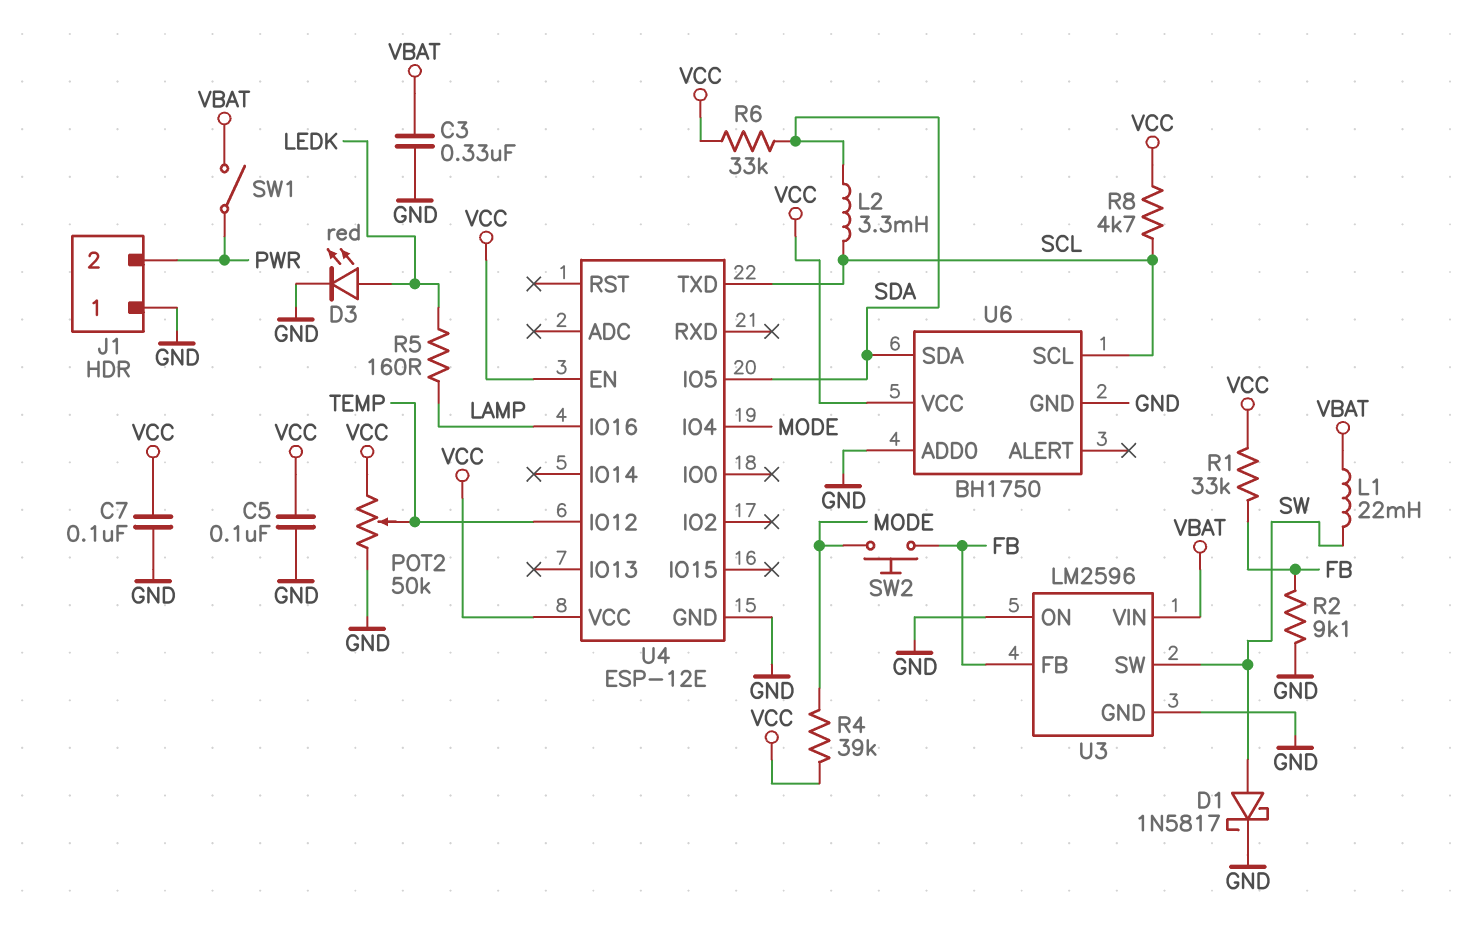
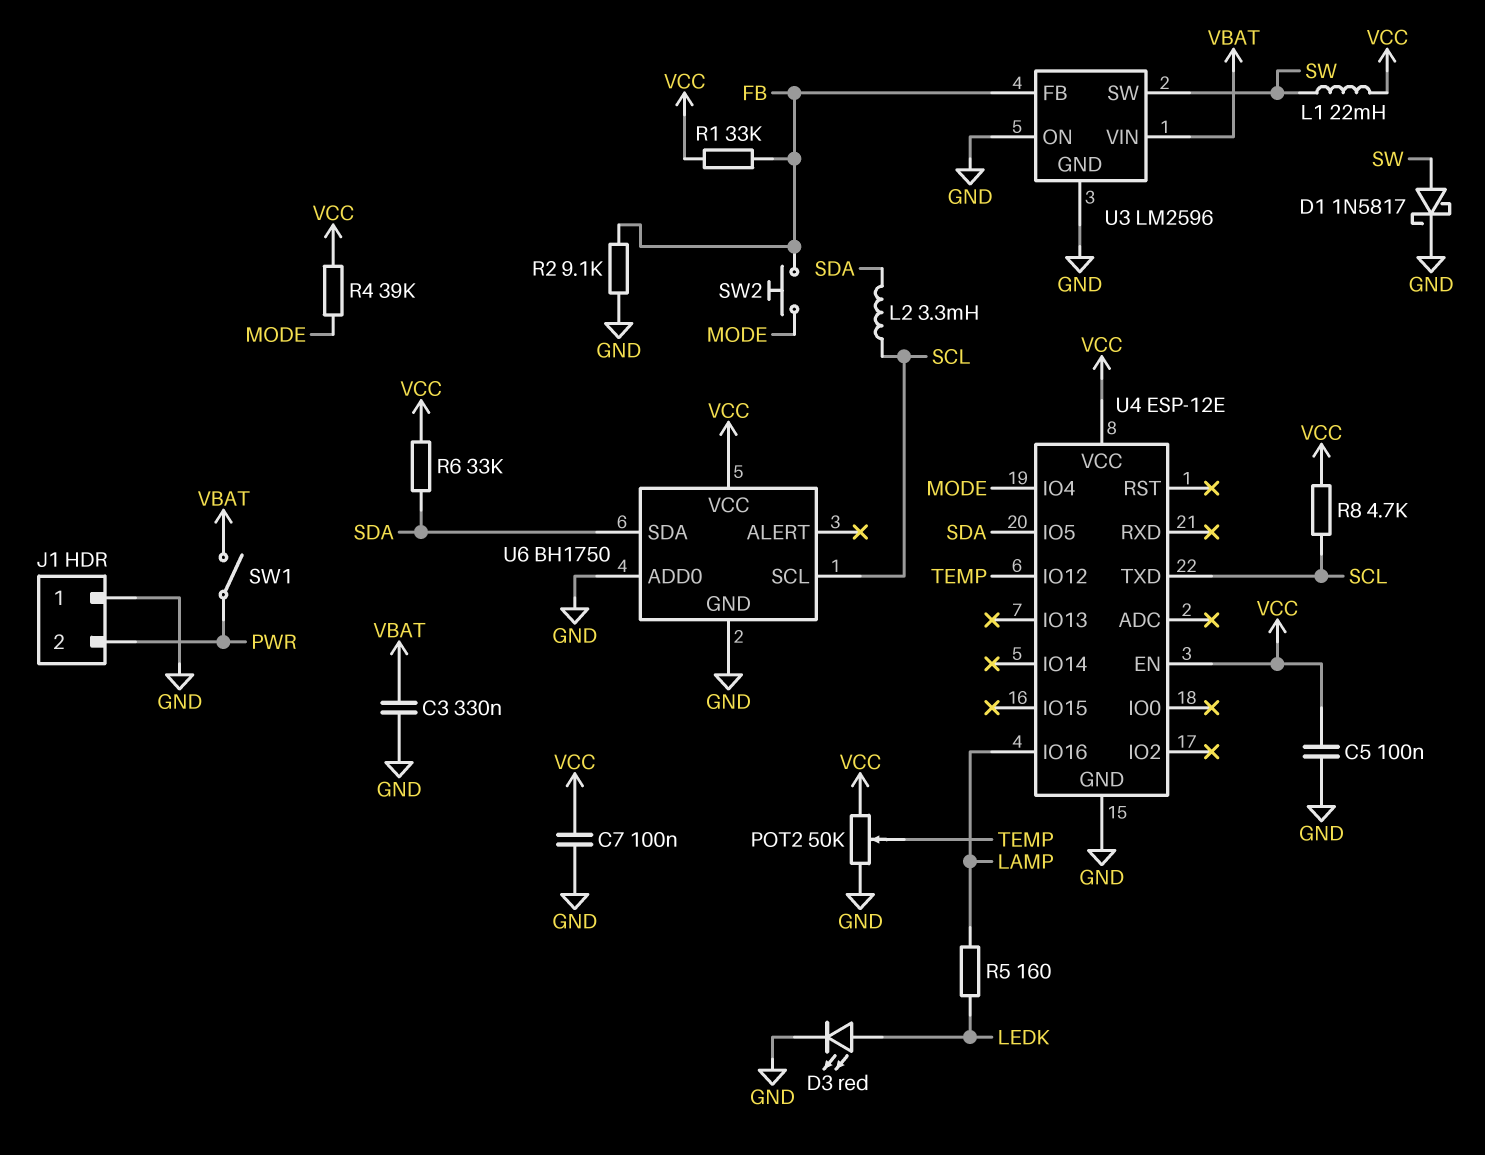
L1: 22mH (SW, VBAT) -> 22mH (SW, VCC)

